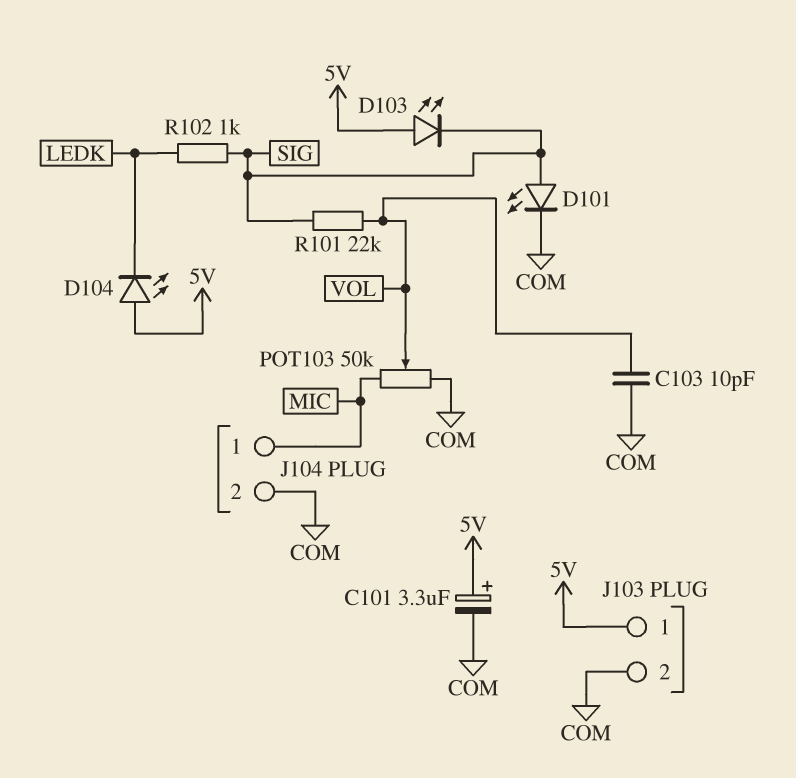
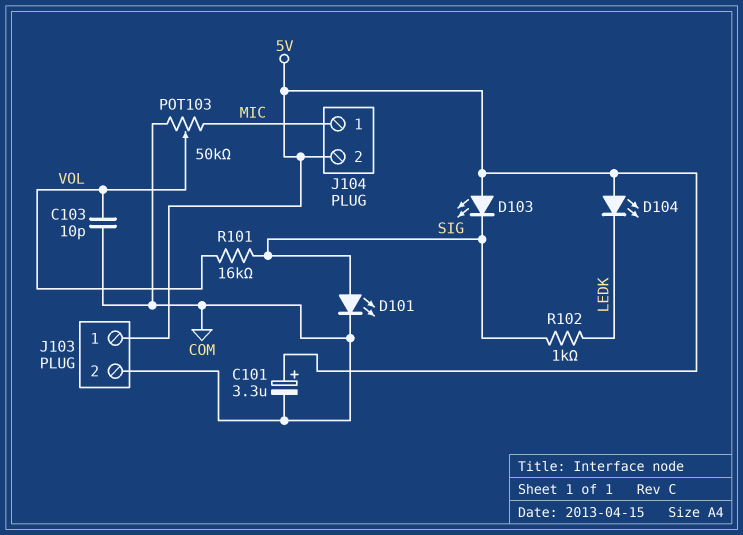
J104 pin 2: COM -> 5V
R101: 22k (SIG, VOL) -> 16k (SIG, VOL)

